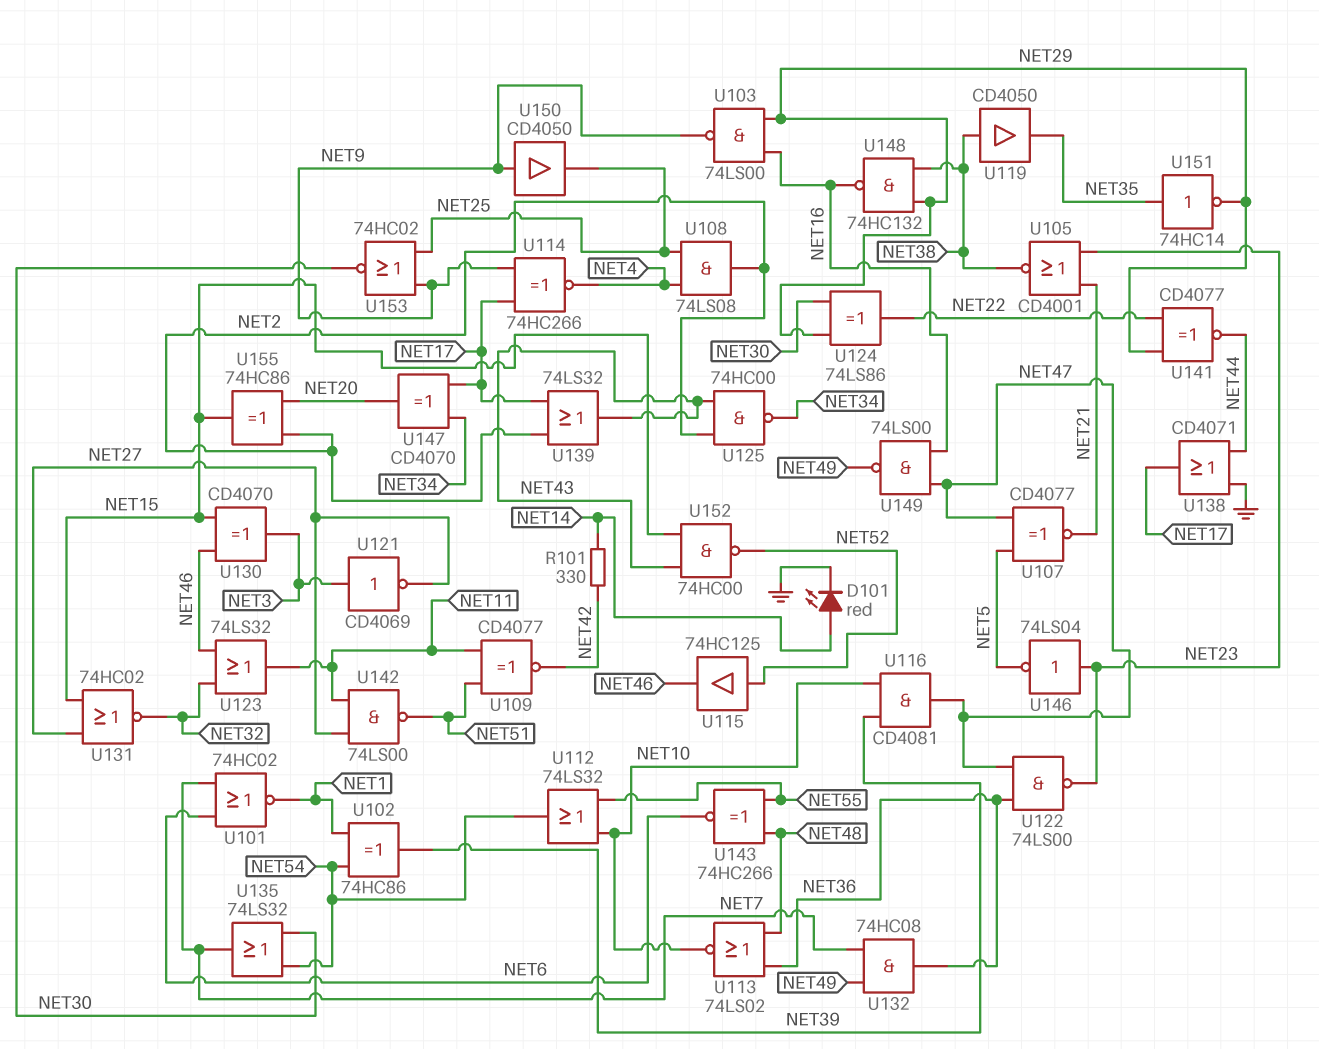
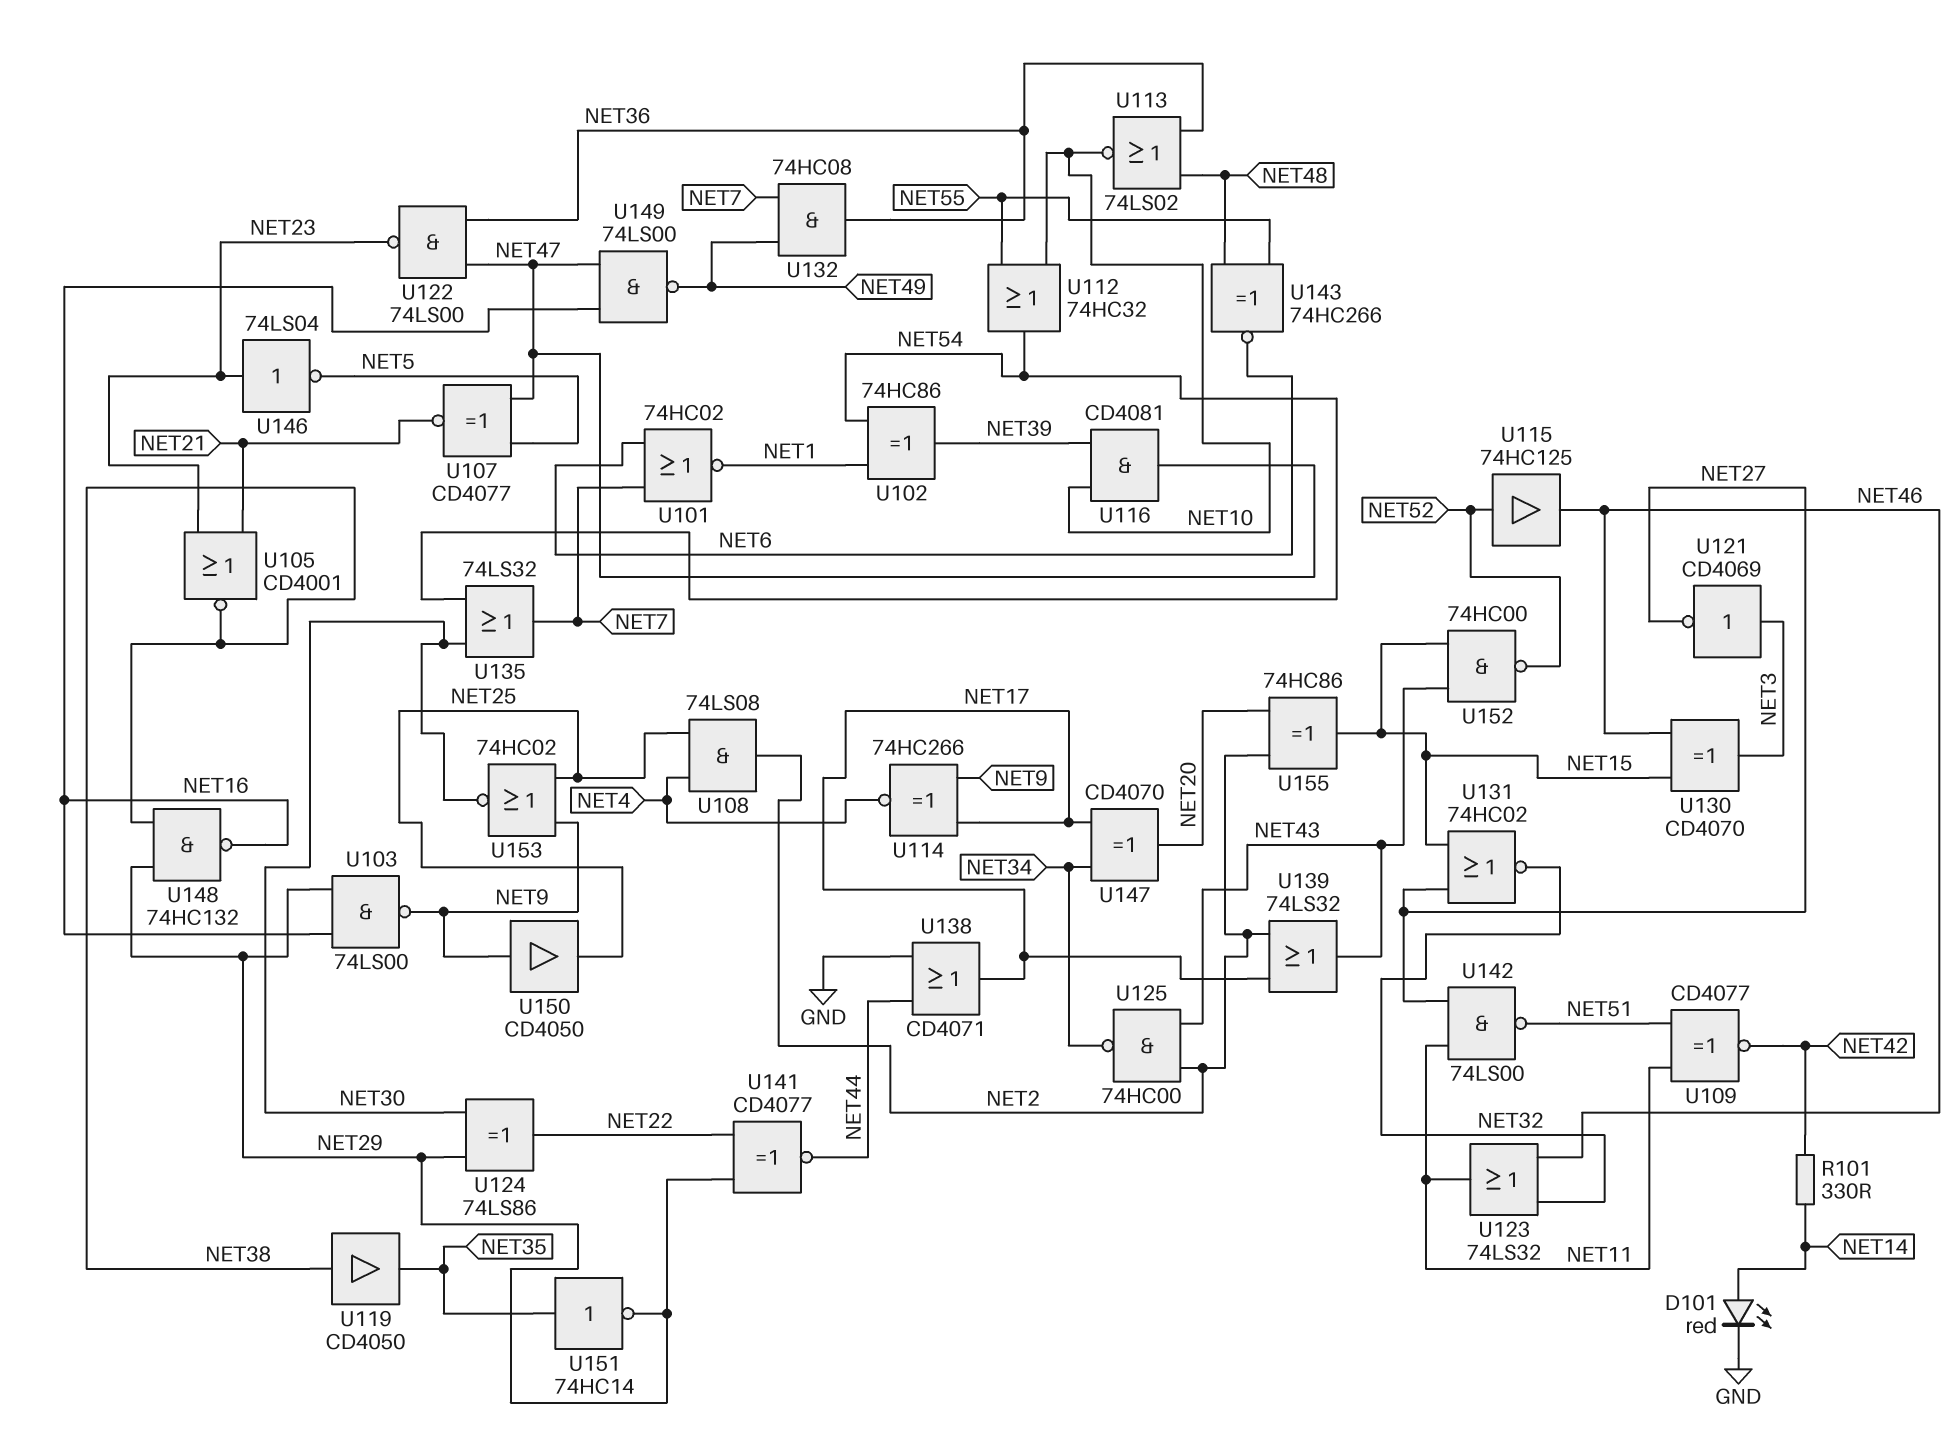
U112: OR 74LS32 (in NET10, in NET55, out NET54) -> OR 74HC32 (in NET10, in NET55, out NET54)

